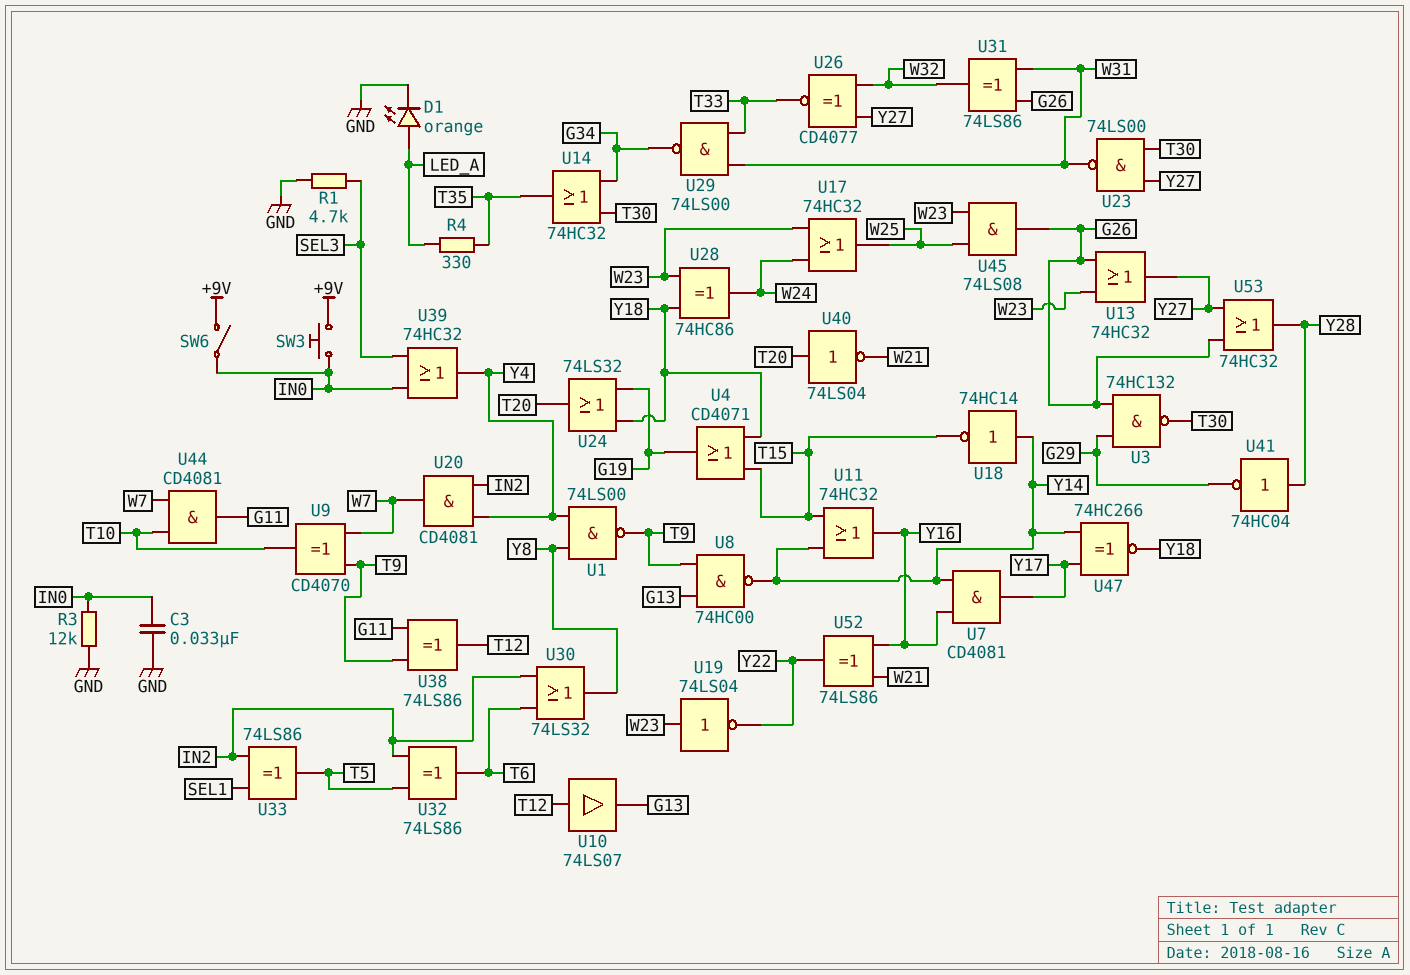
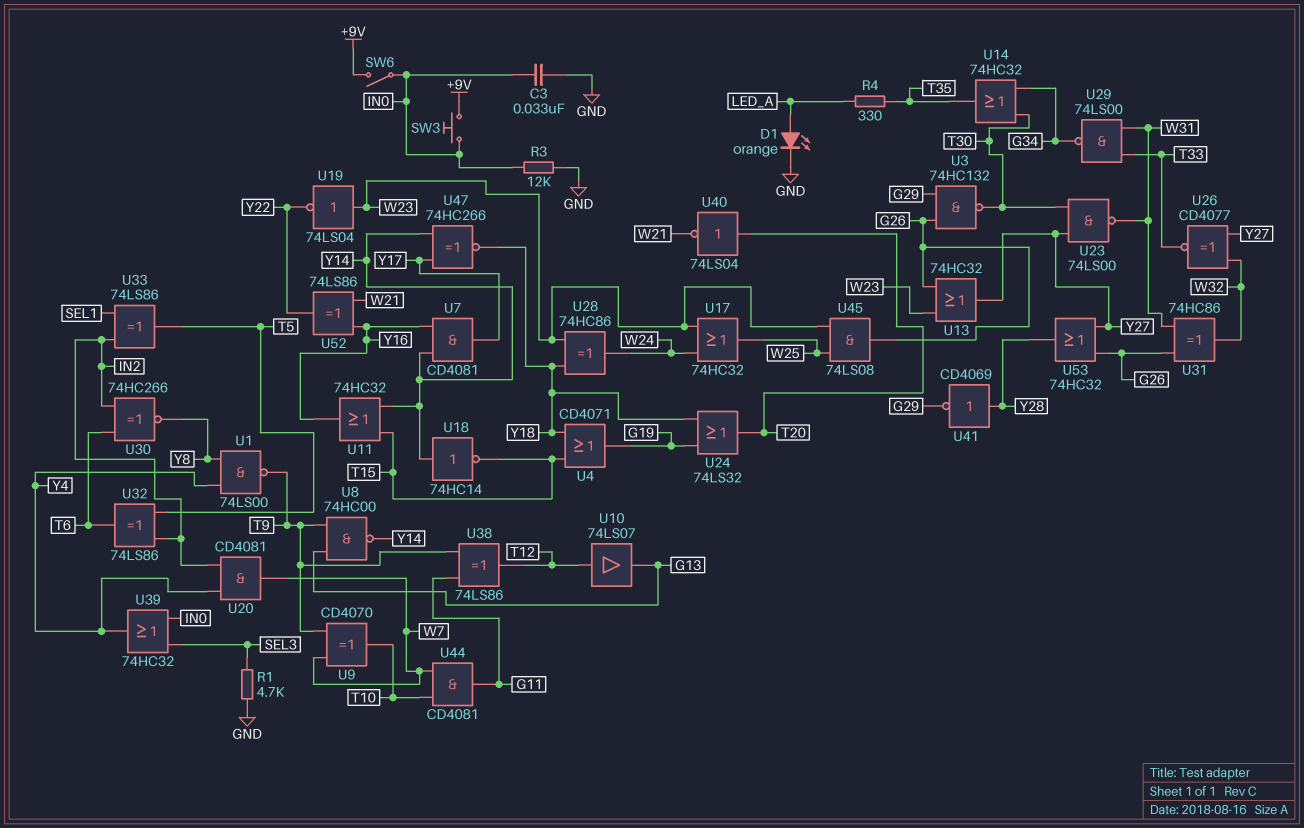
U30: OR 74LS32 (in IN2, in T6, out Y8) -> XNOR 74HC266 (in IN2, in T6, out Y8)
U31: XOR 74LS86 (in G26, in W31, out W32) -> XOR 74HC86 (in G26, in W31, out W32)
U41: NOT 74HC04 (in Y28, out G29) -> NOT CD4069 (in Y28, out G29)

